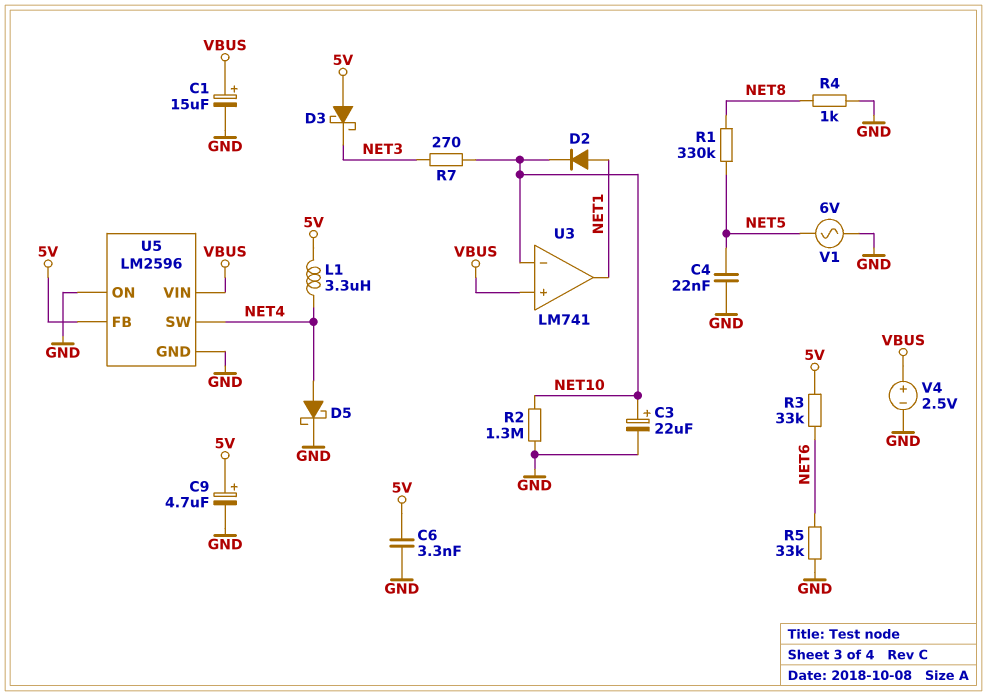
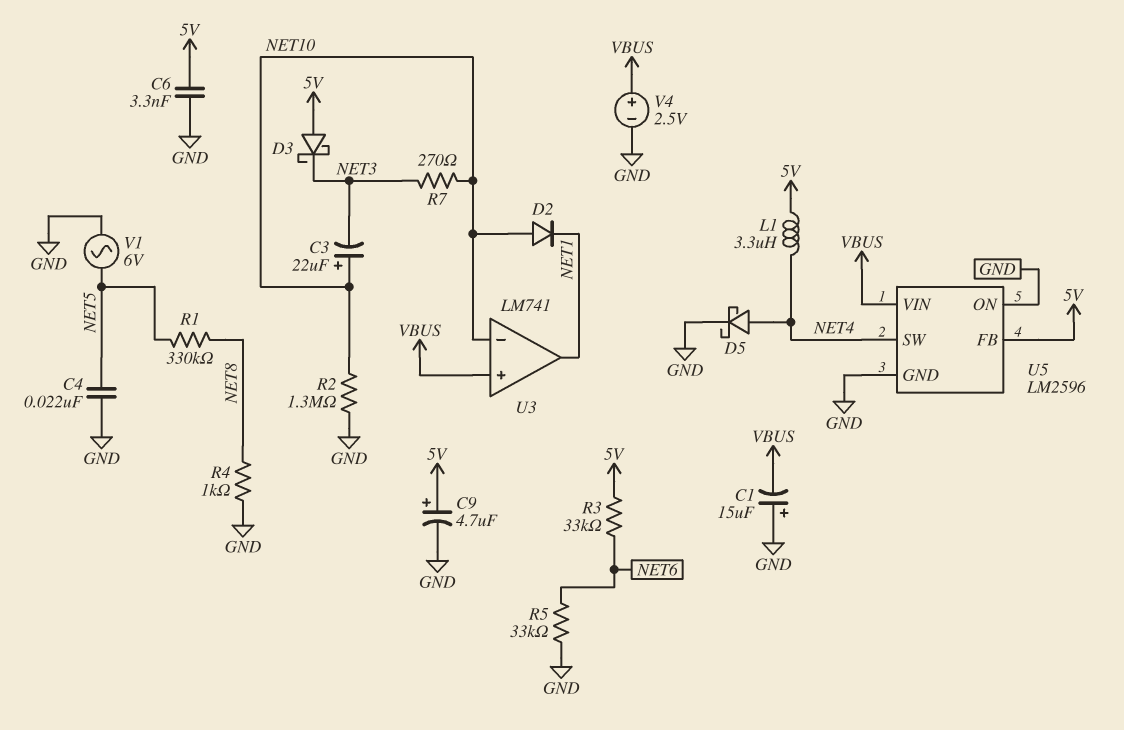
C1: 15uF (plus VBUS, minus GND) -> 15uF (plus GND, minus VBUS)
C3: 22uF (plus NET10, minus GND) -> 22uF (plus NET10, minus NET3)
D2: diode (A NET1, K NET10) -> diode (A NET10, K NET1)

